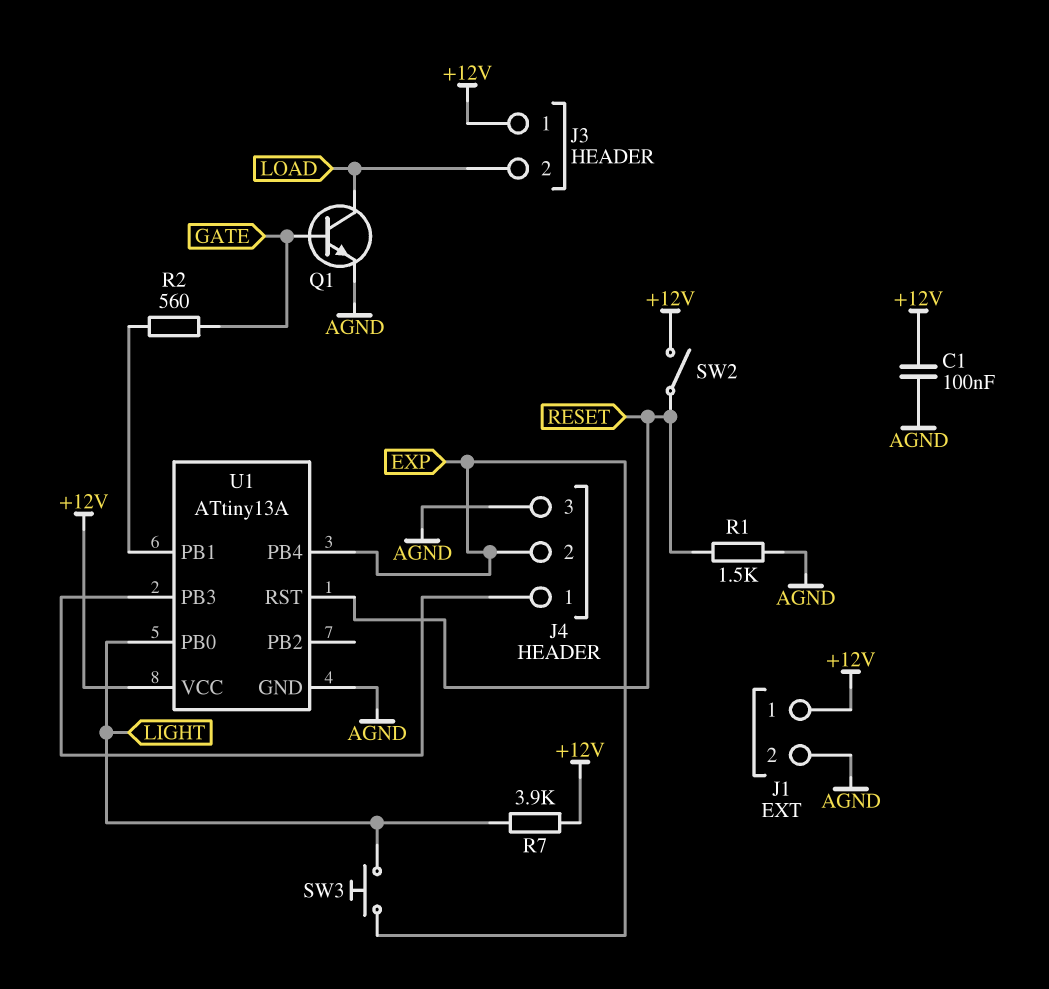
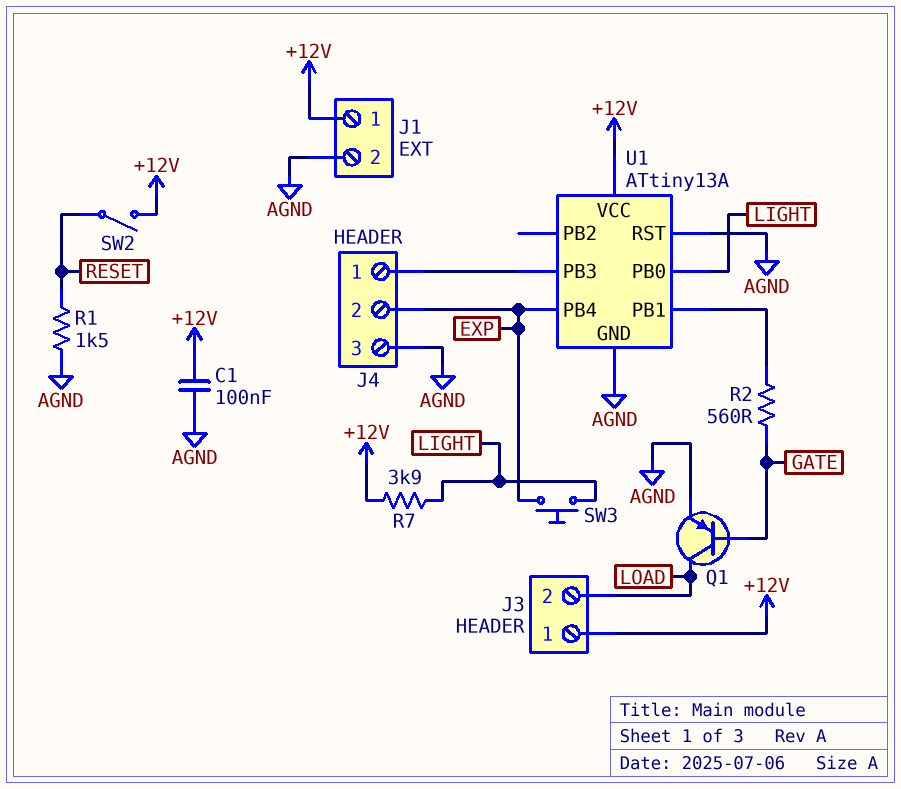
Q1: NPN (B GATE, C LOAD, E AGND) -> PNP (B GATE, C LOAD, E AGND)
U1 pin RST: RESET -> AGND

